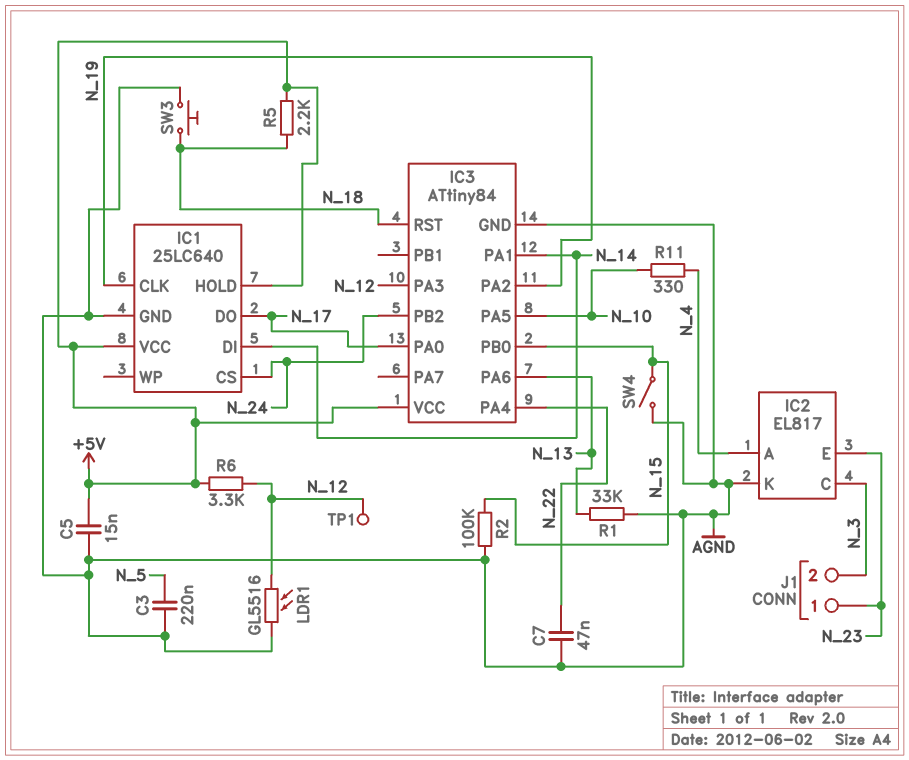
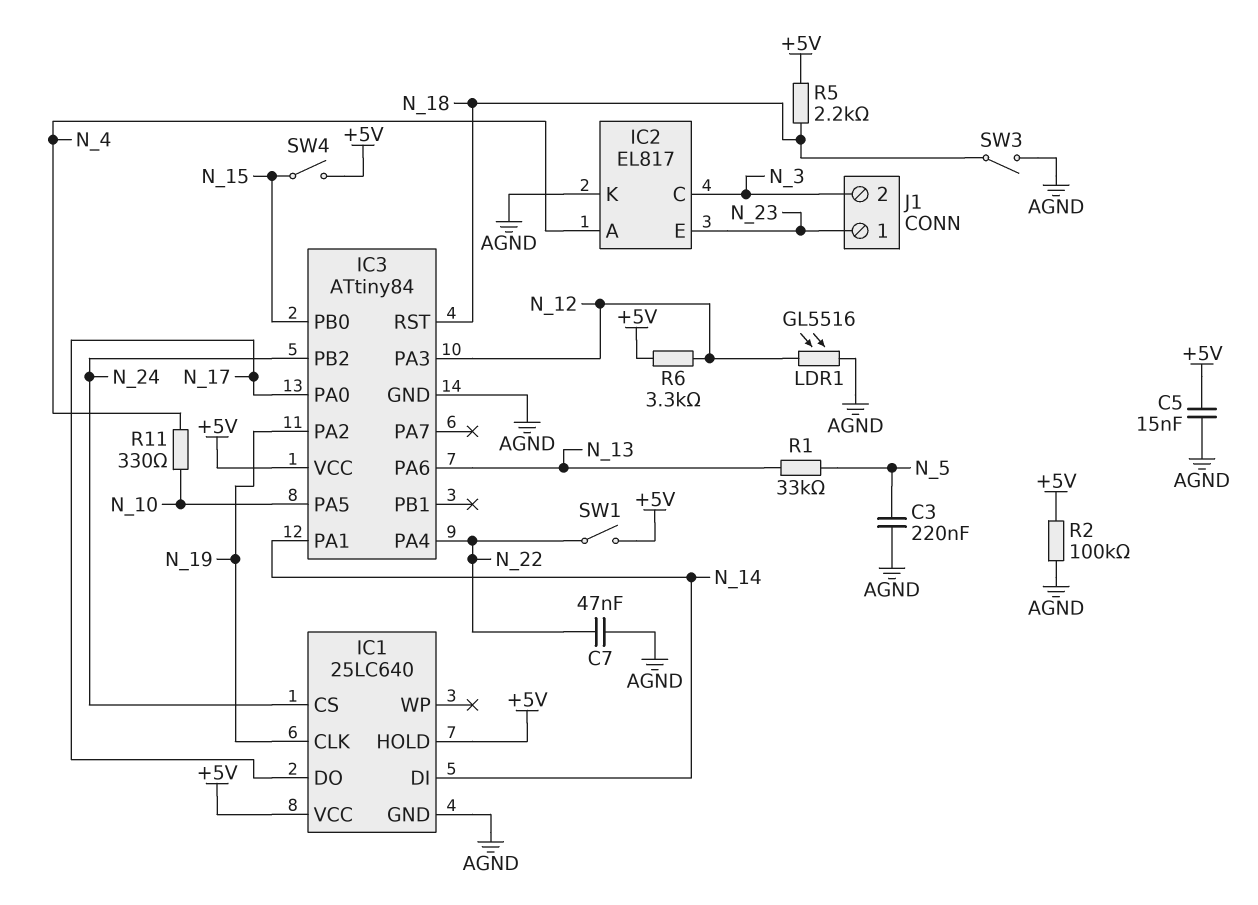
R1: 33k (AGND, N_13) -> 33k (N_5, N_13)
R2: 100k (AGND, N_15) -> 100k (+5V, AGND)
SW1: none -> switch (+5V, N_22)
SW3: button (AGND, N_18) -> switch (AGND, N_18)
SW4: switch (AGND, N_15) -> switch (+5V, N_15)
TP1: test point (N_12) -> none

